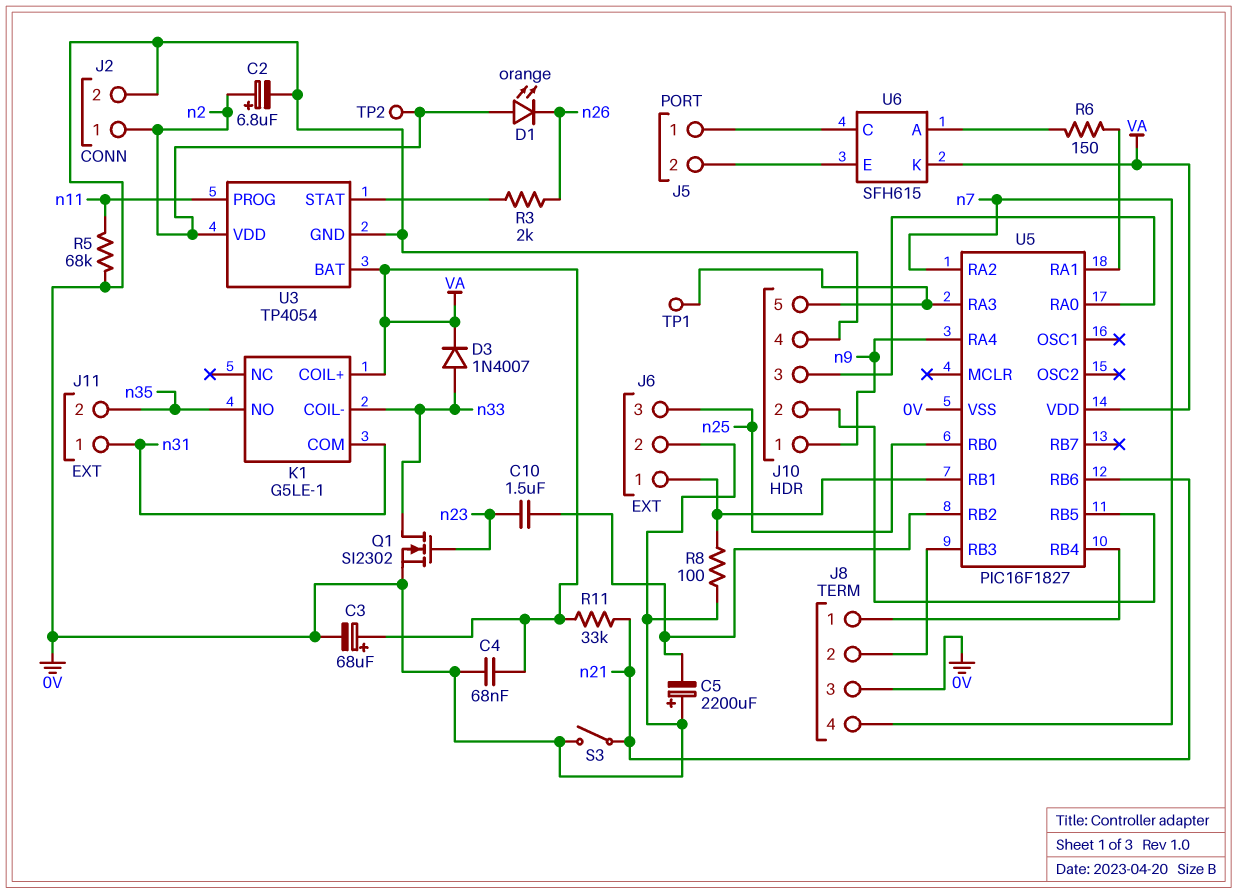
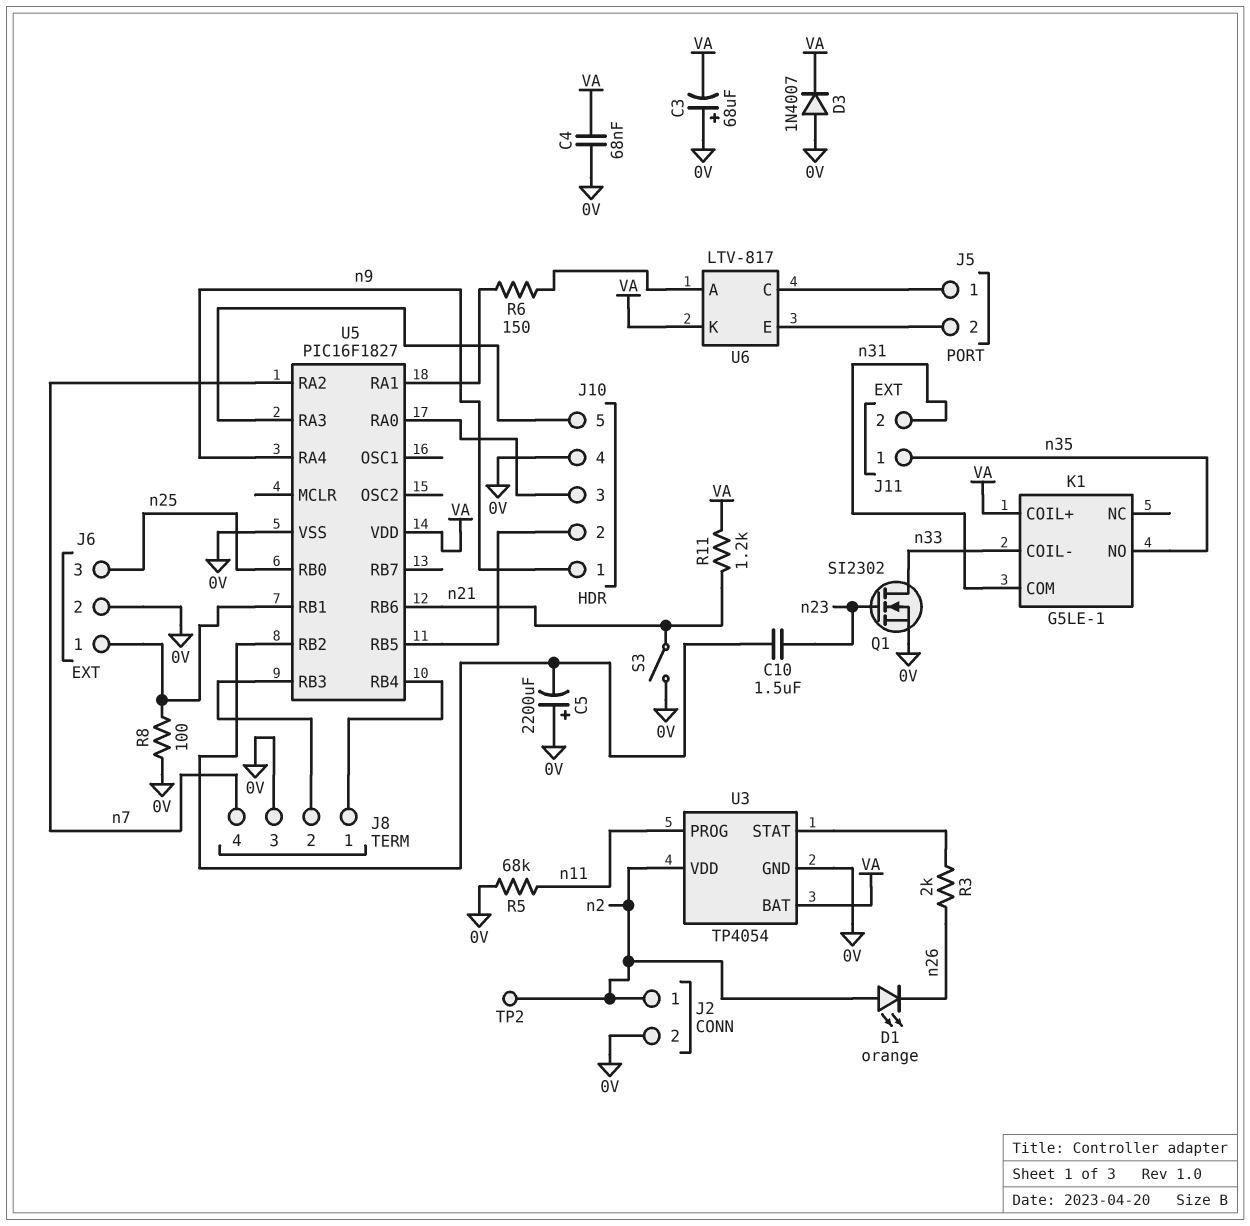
C2: 6.8uF (plus n2, minus 0V) -> none
C3: 68uF (plus VA, minus 0V) -> 68uF (plus 0V, minus VA)
D3: diode 1N4007 (A n33, K VA) -> diode 1N4007 (A 0V, K VA)
J11 pin 1: n31 -> n35
J11 pin 2: n35 -> n31
R11: 33k (VA, n21) -> 1.2k (VA, n21)
TP1: test point (J10/5) -> none
U6: SFH615 -> LTV-817

